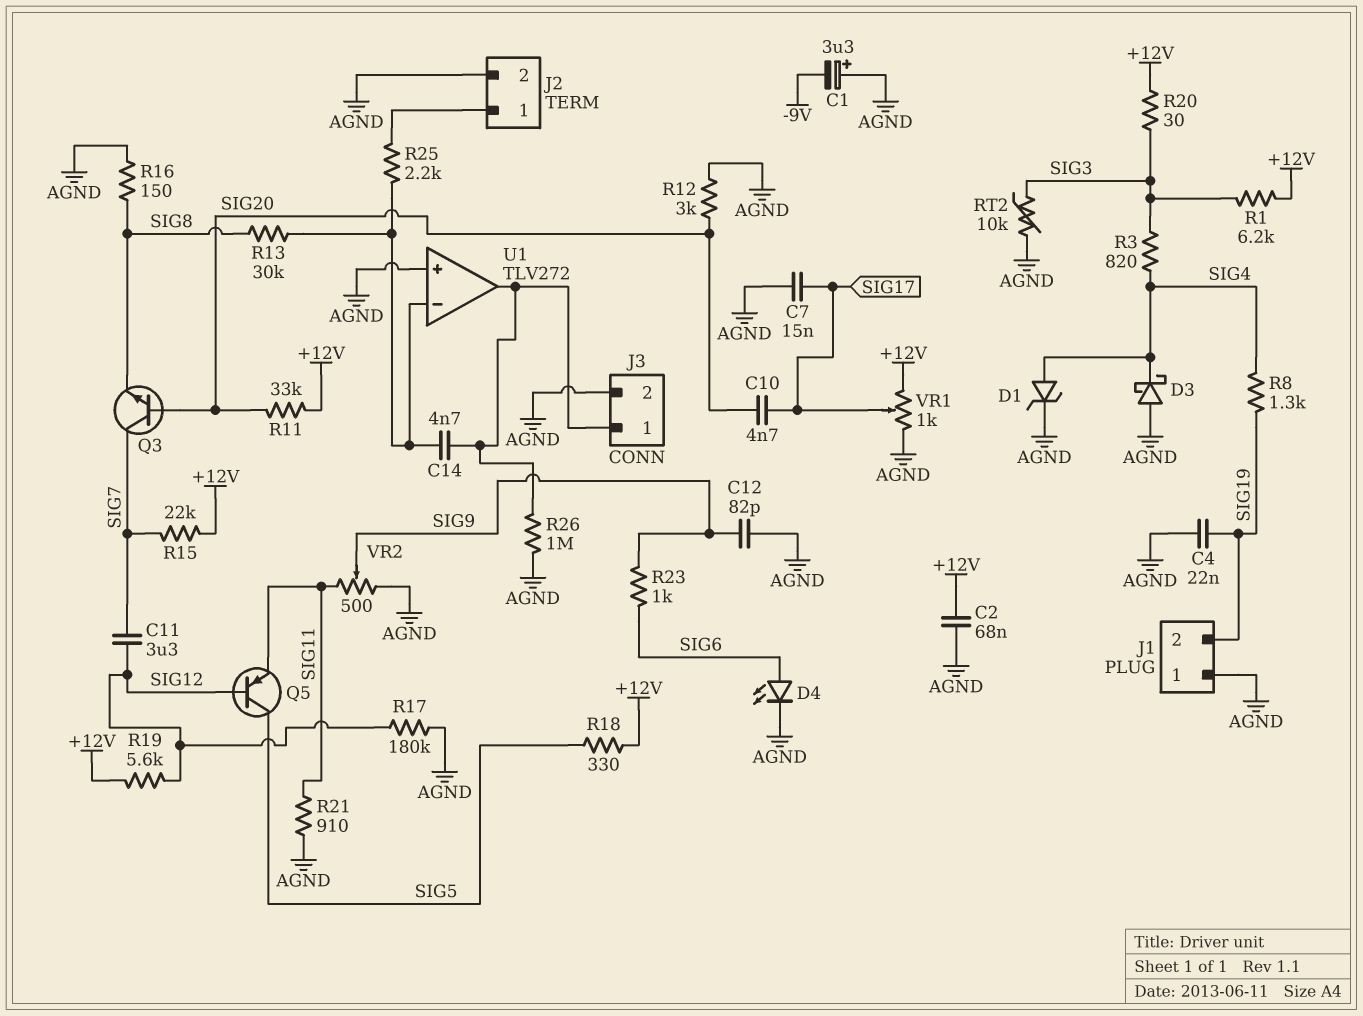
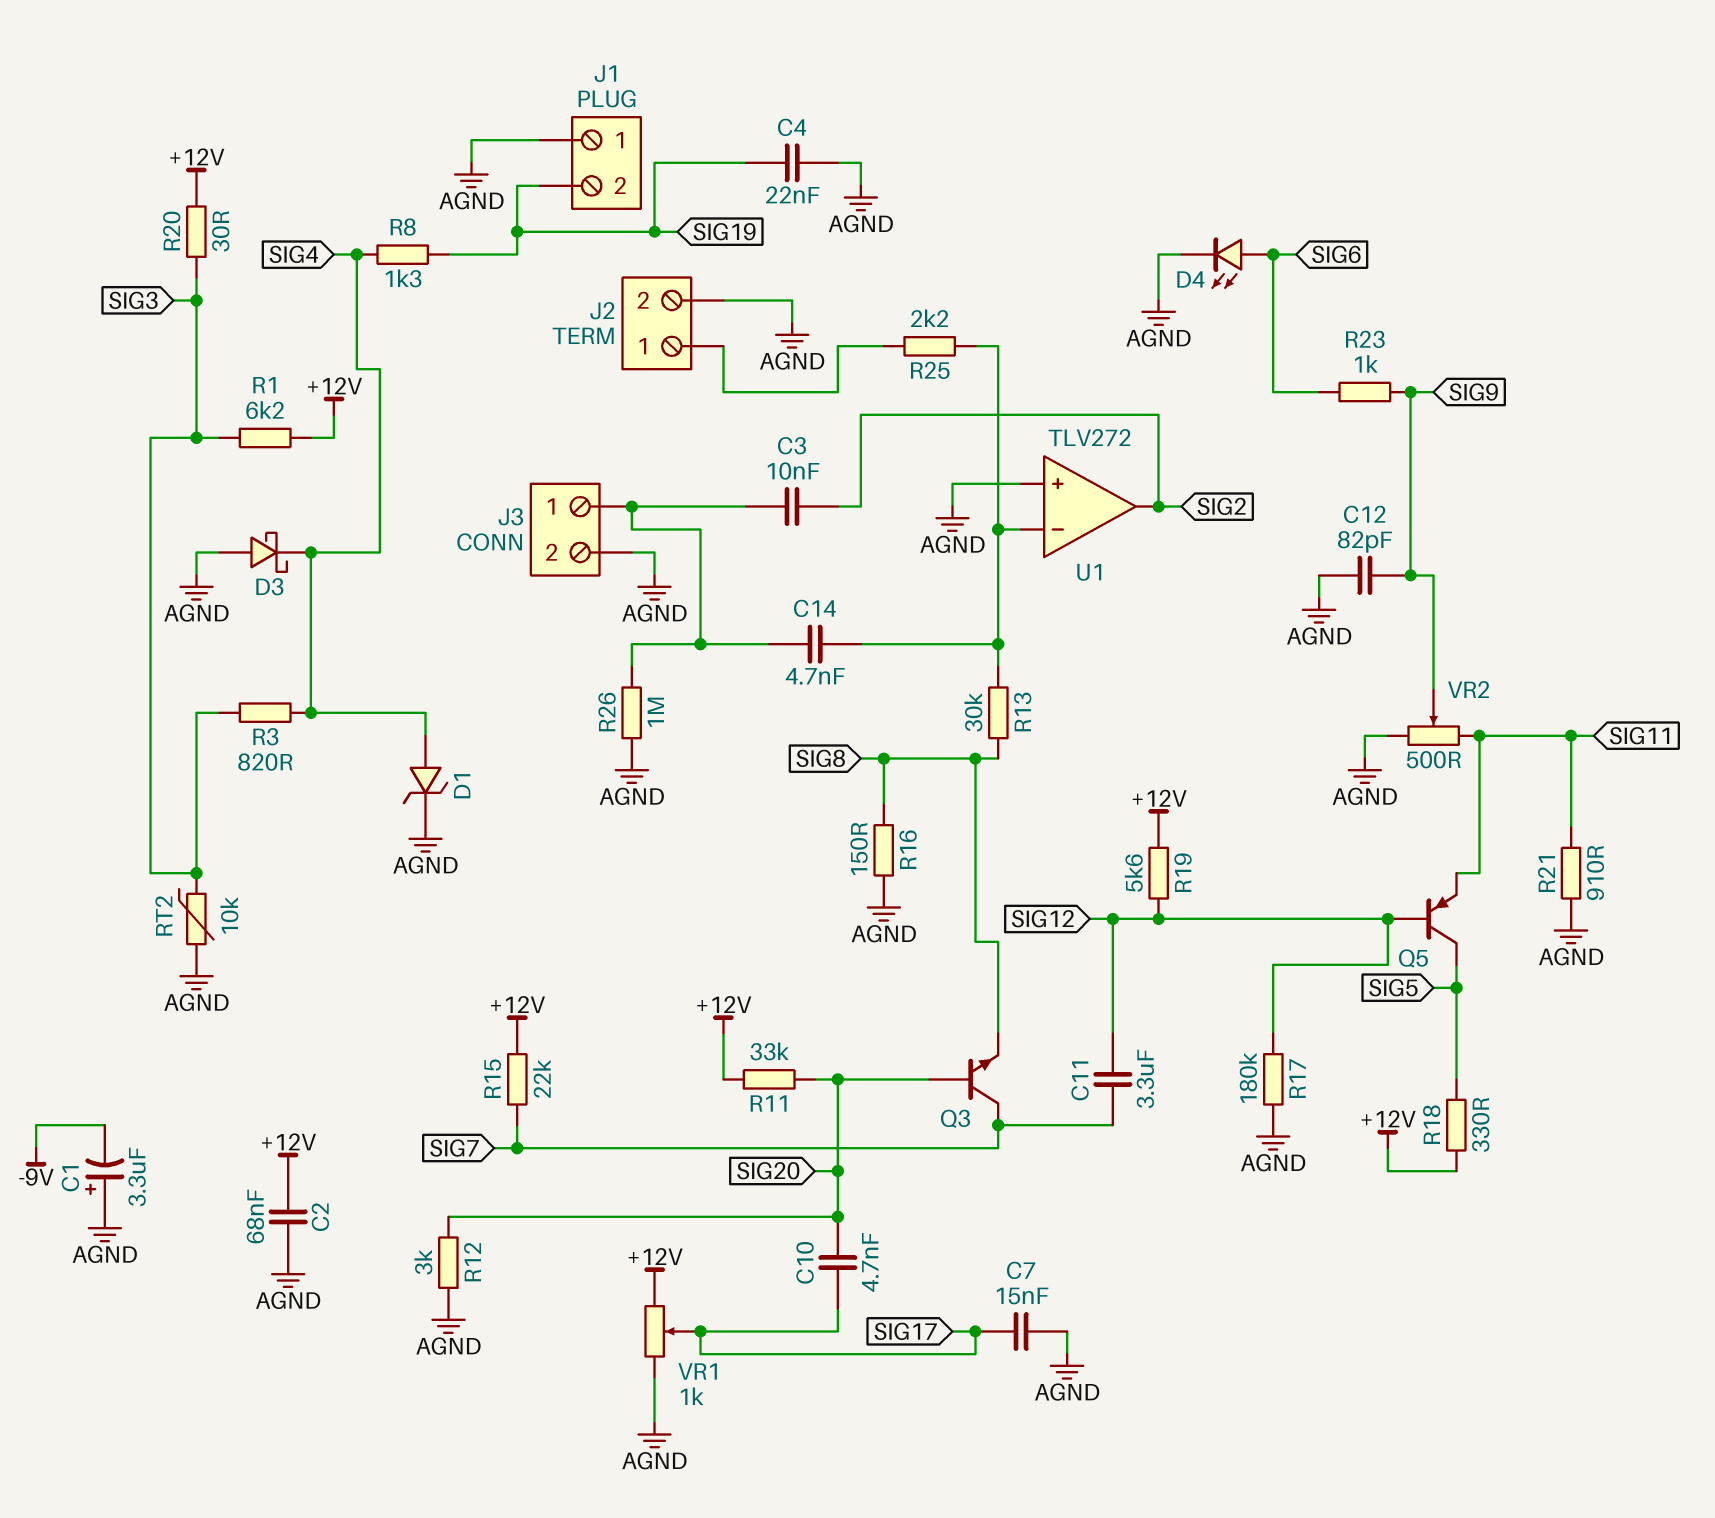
C3: none -> 10nF (J3/1, SIG2)
U1 pin out: J3/1 -> SIG2

